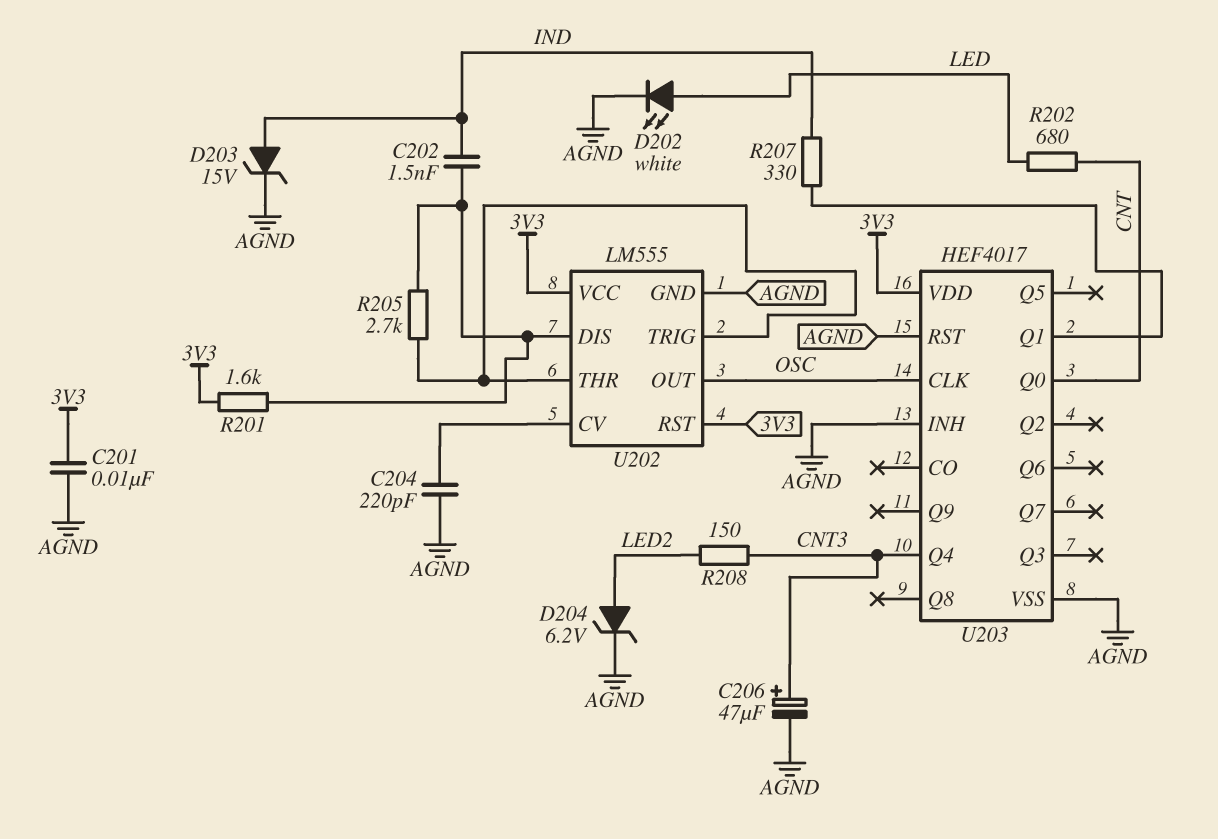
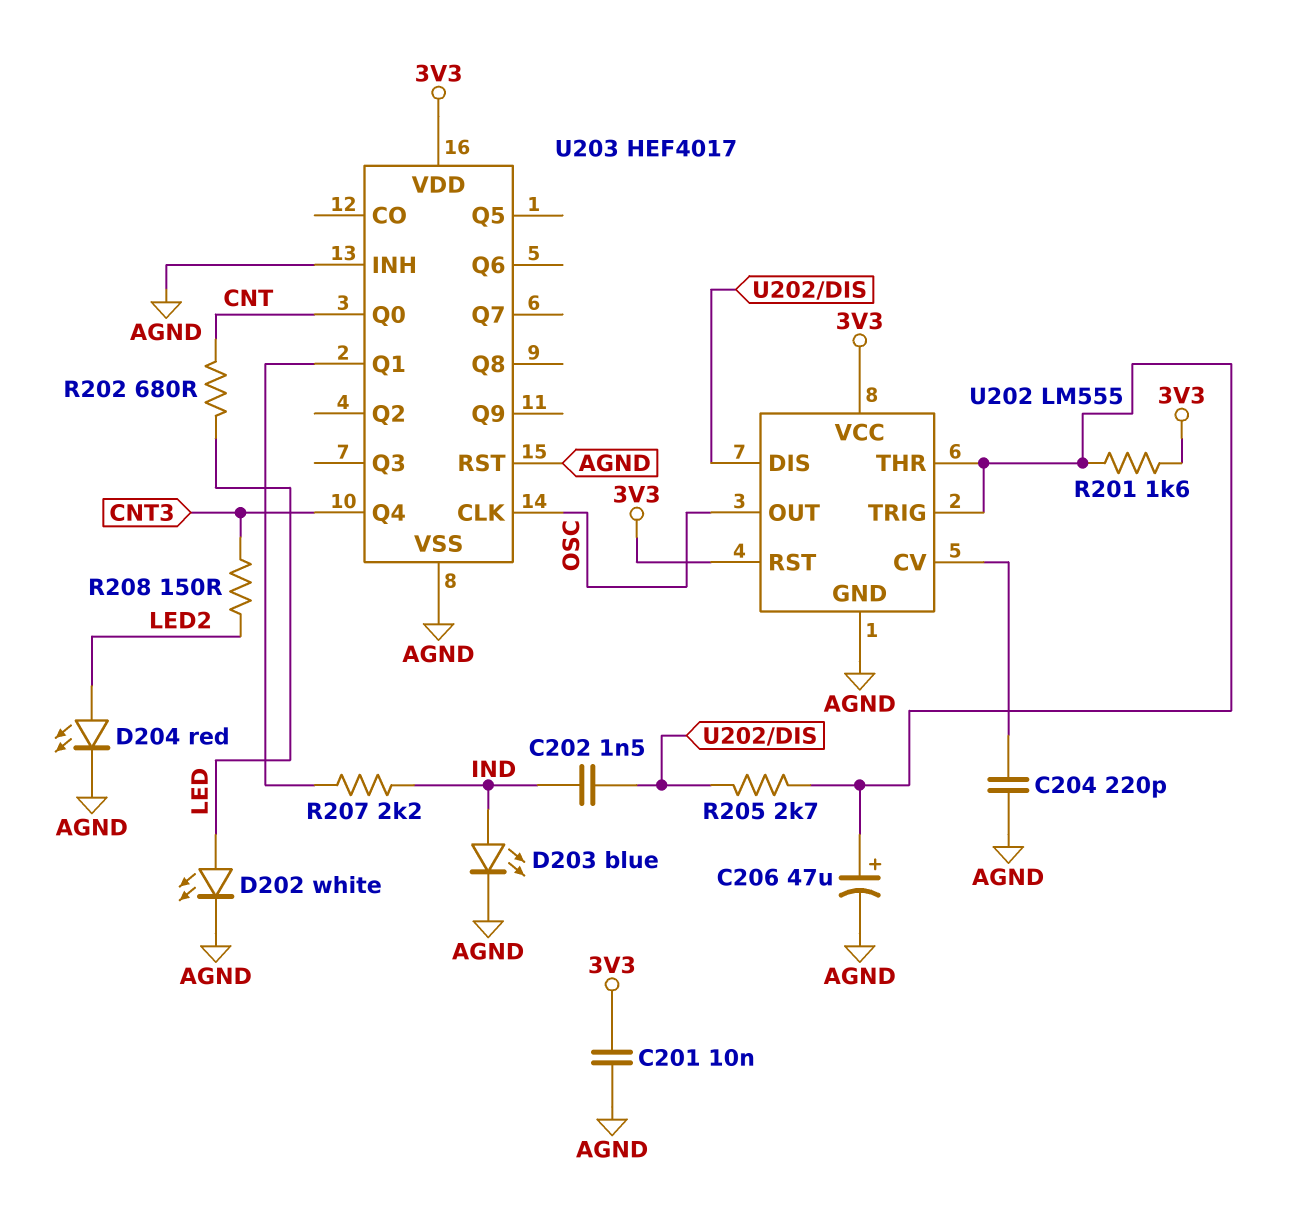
C206: 47uF (plus CNT3, minus AGND) -> 47uF (plus U202/THR, minus AGND)
D203: zener 15V (A IND, K AGND) -> LED blue (A IND, K AGND)
D204: zener 6.2V (A LED2, K AGND) -> LED red (A LED2, K AGND)
R201: 1.6k (3V3, U202/DIS) -> 1.6k (3V3, U202/THR)
R207: 330 (IND, U203/Q1) -> 2.2k (IND, U203/Q1)

